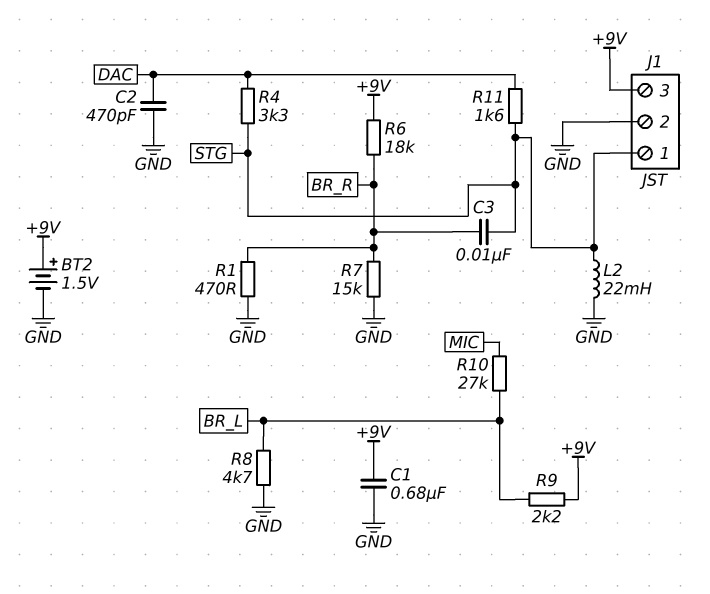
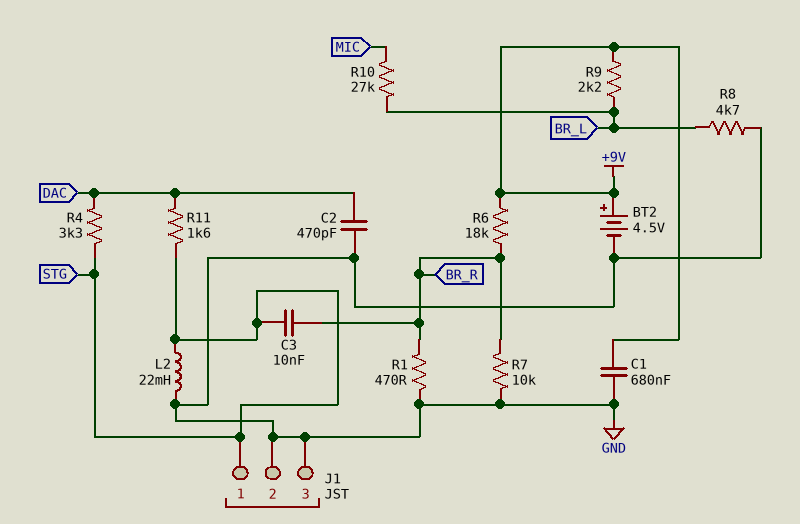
BT2: 1.5V (plus +9V, minus GND) -> 4.5V (plus +9V, minus GND)
J1 pin 3: +9V -> GND
R7: 15k (BR_R, GND) -> 10k (BR_R, GND)

